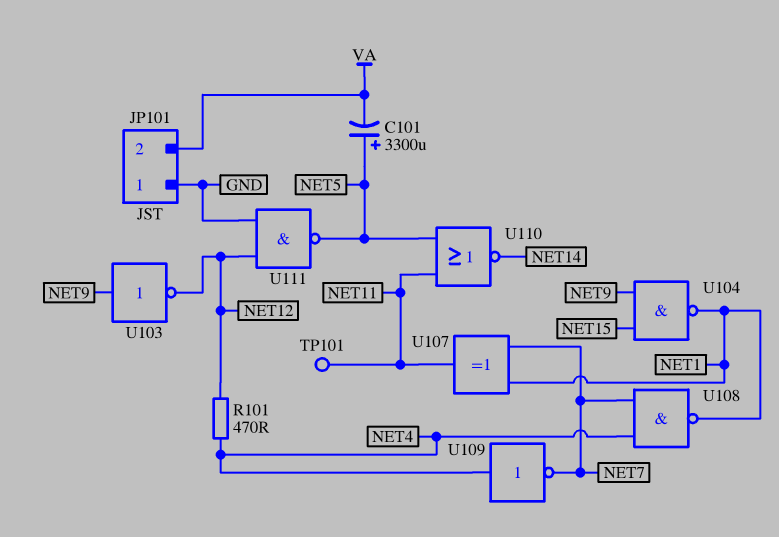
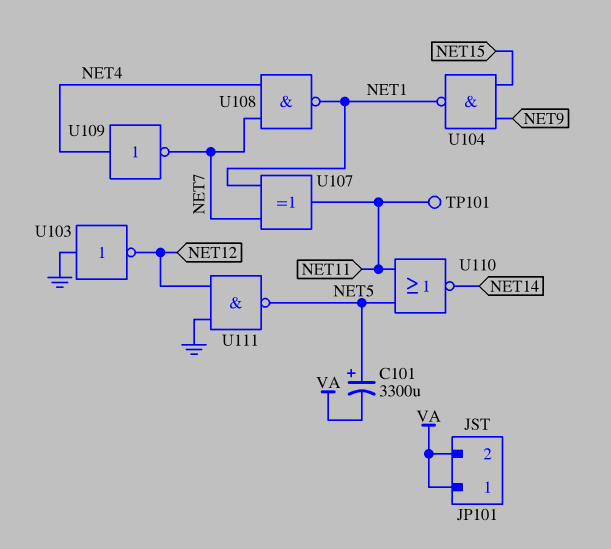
JP101 pin 1: GND -> VA
R101: 470 (NET4, NET12) -> none
U103: NOT (in NET9, out NET12) -> NOT (in GND, out NET12)

